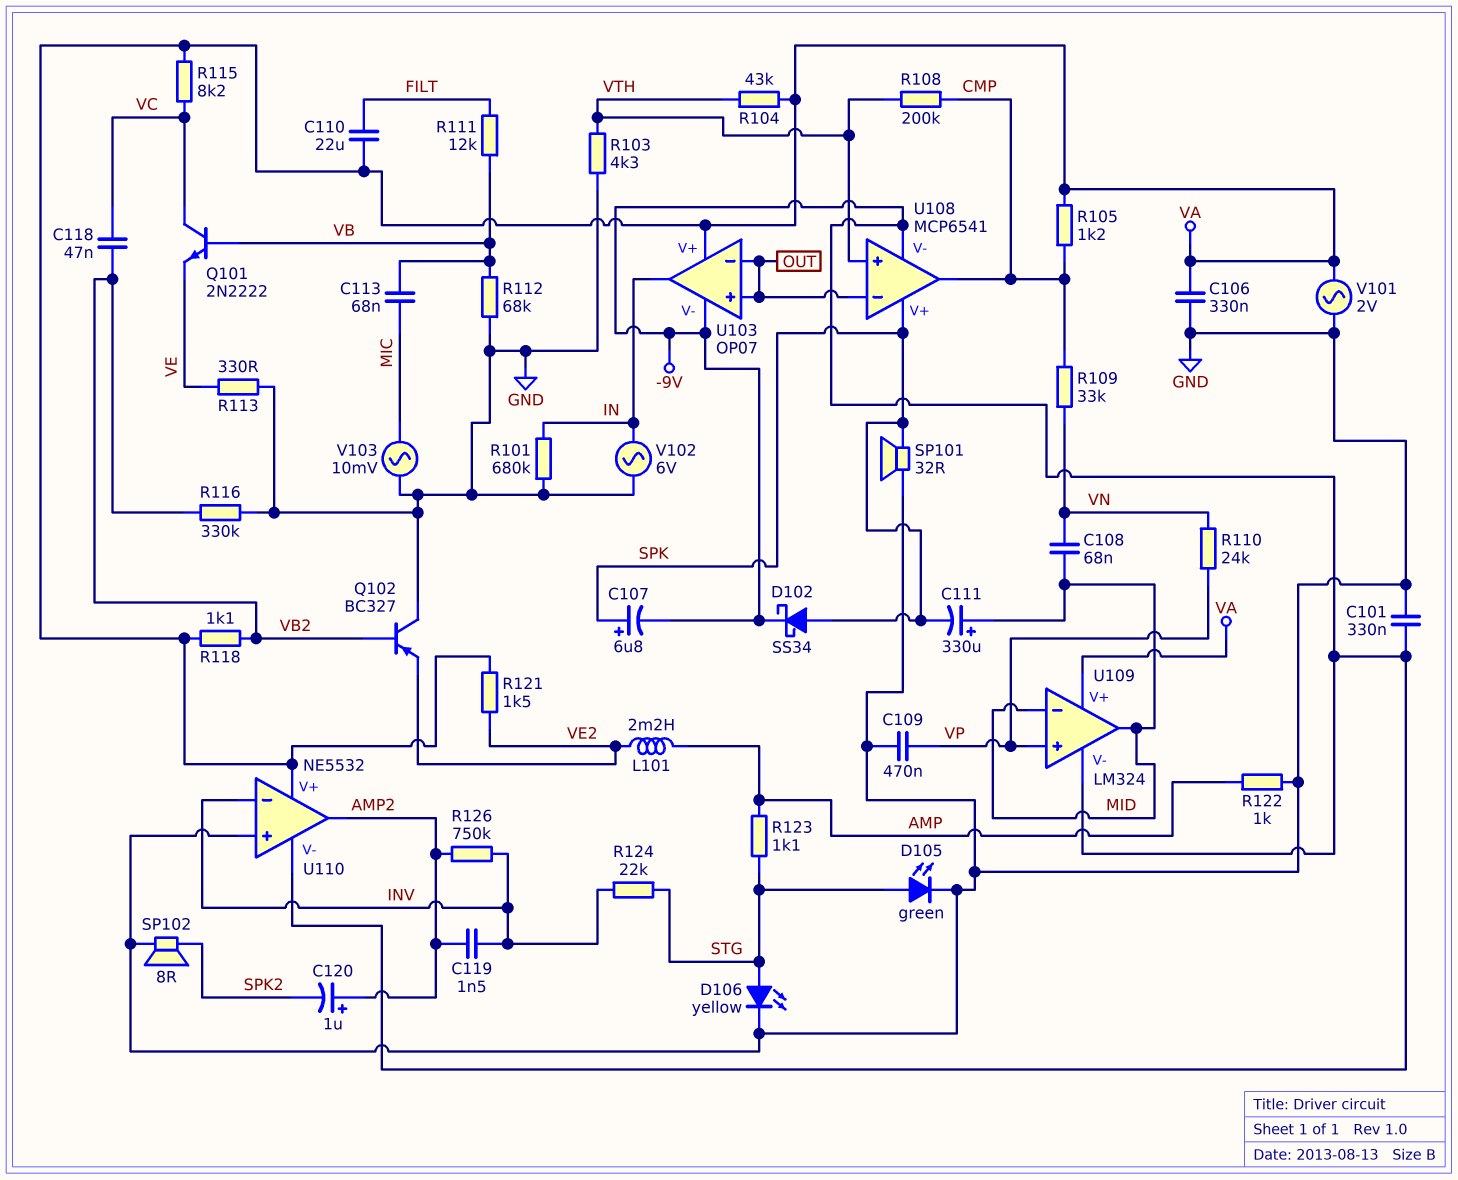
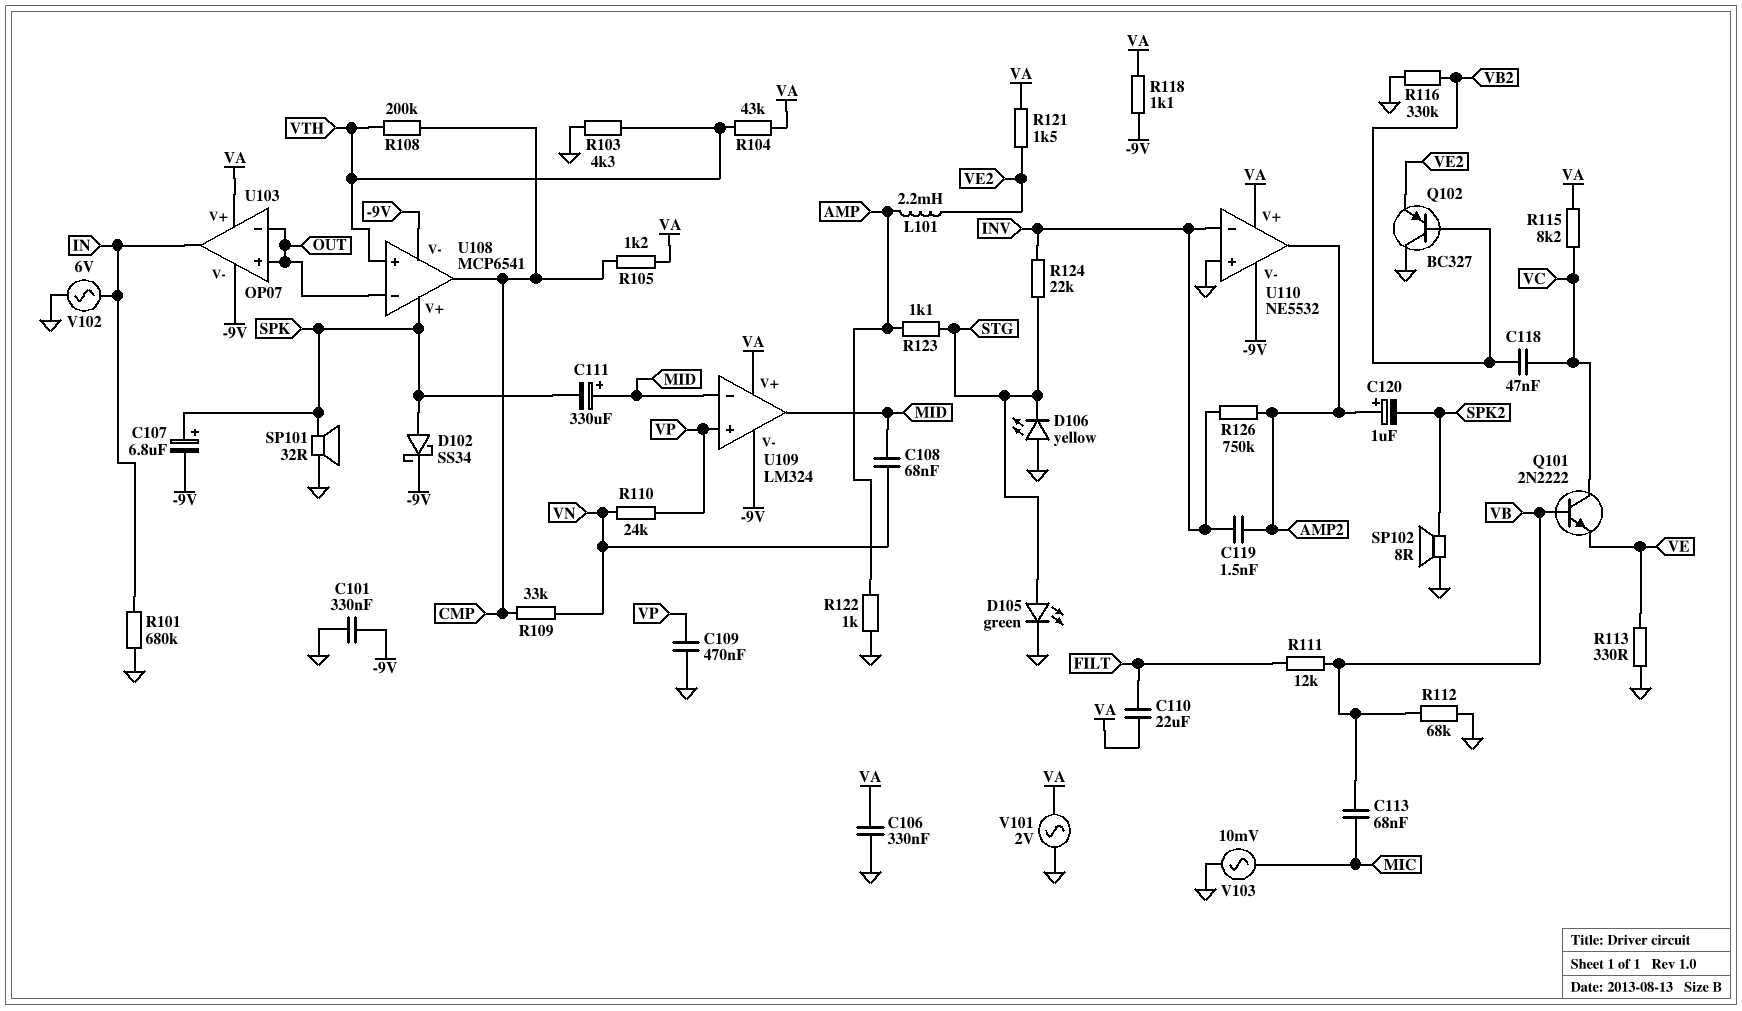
D106: LED yellow (A STG, K GND) -> LED yellow (A GND, K STG)
R118: 1.1k (VA, VB2) -> 1.1k (-9V, VA)

